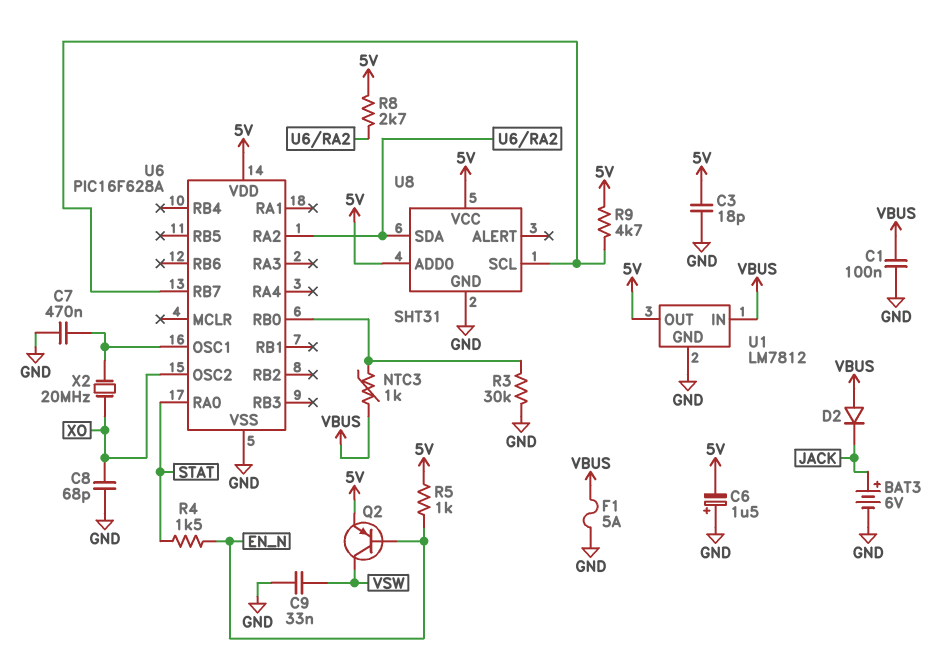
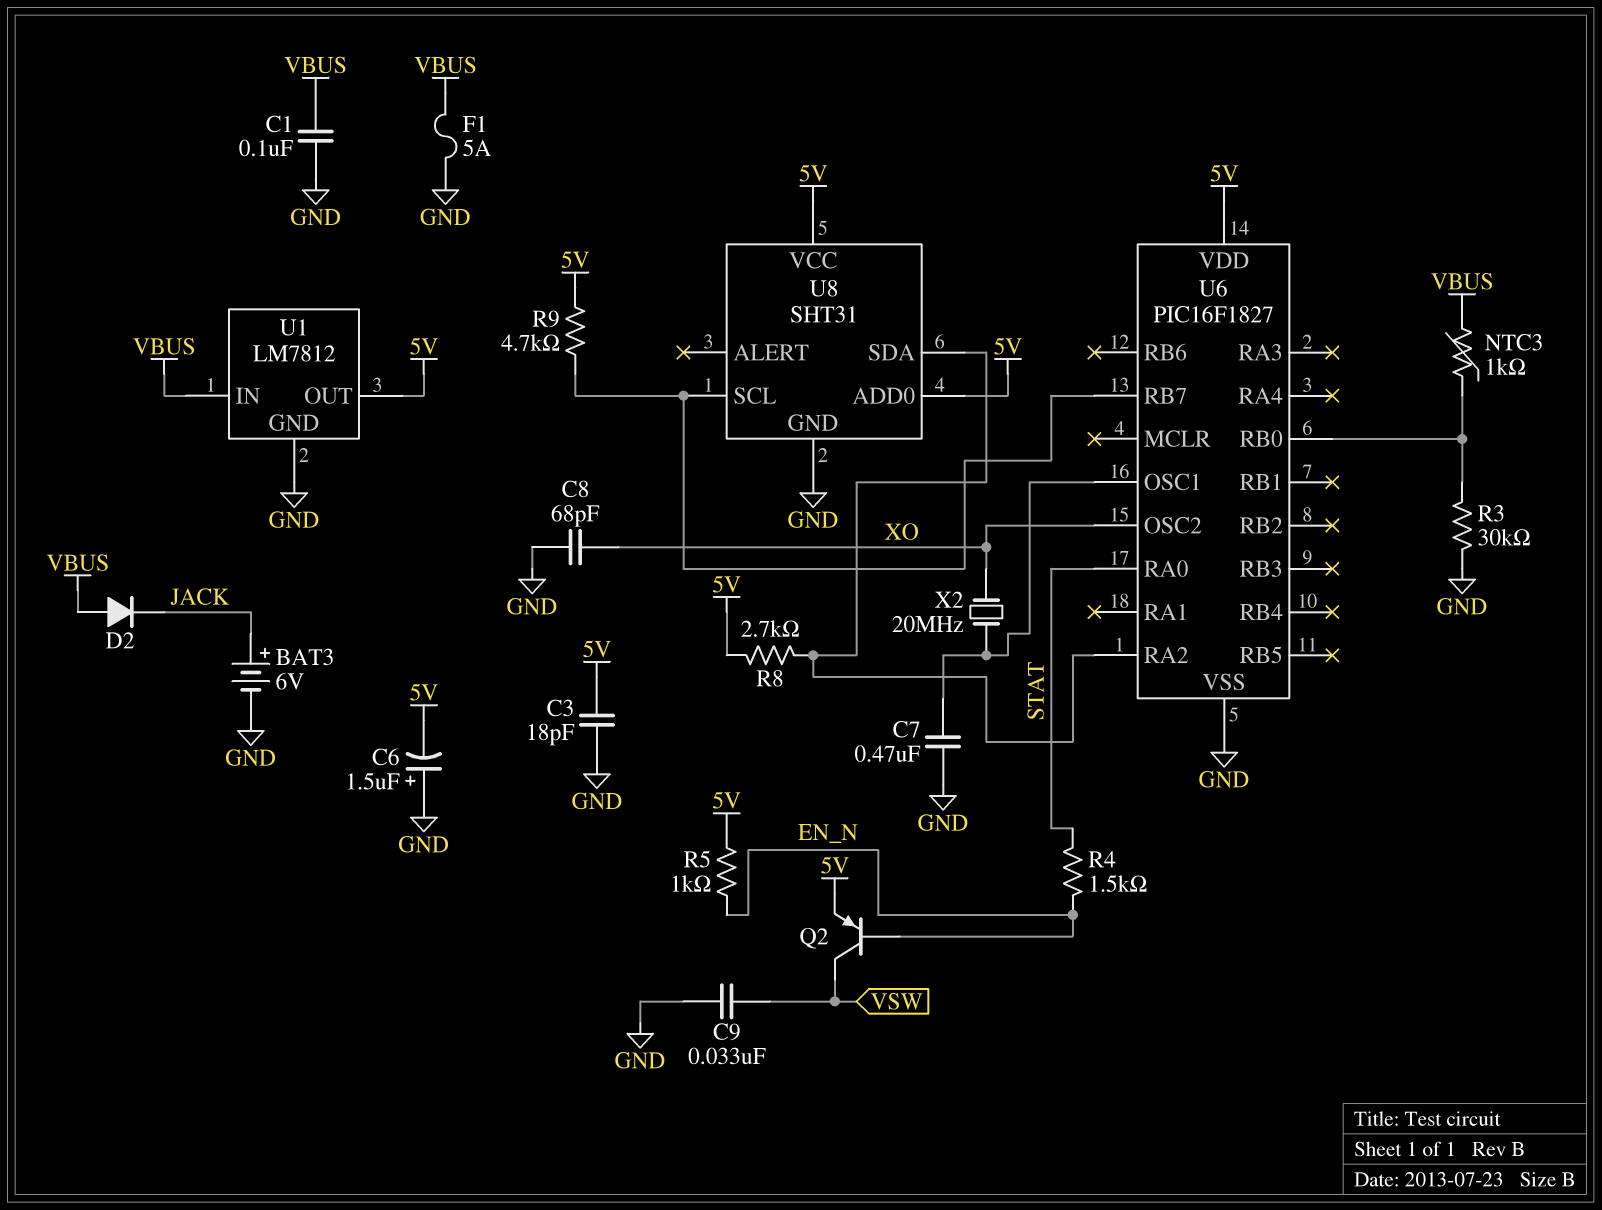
U6: PIC16F628A -> PIC16F1827

